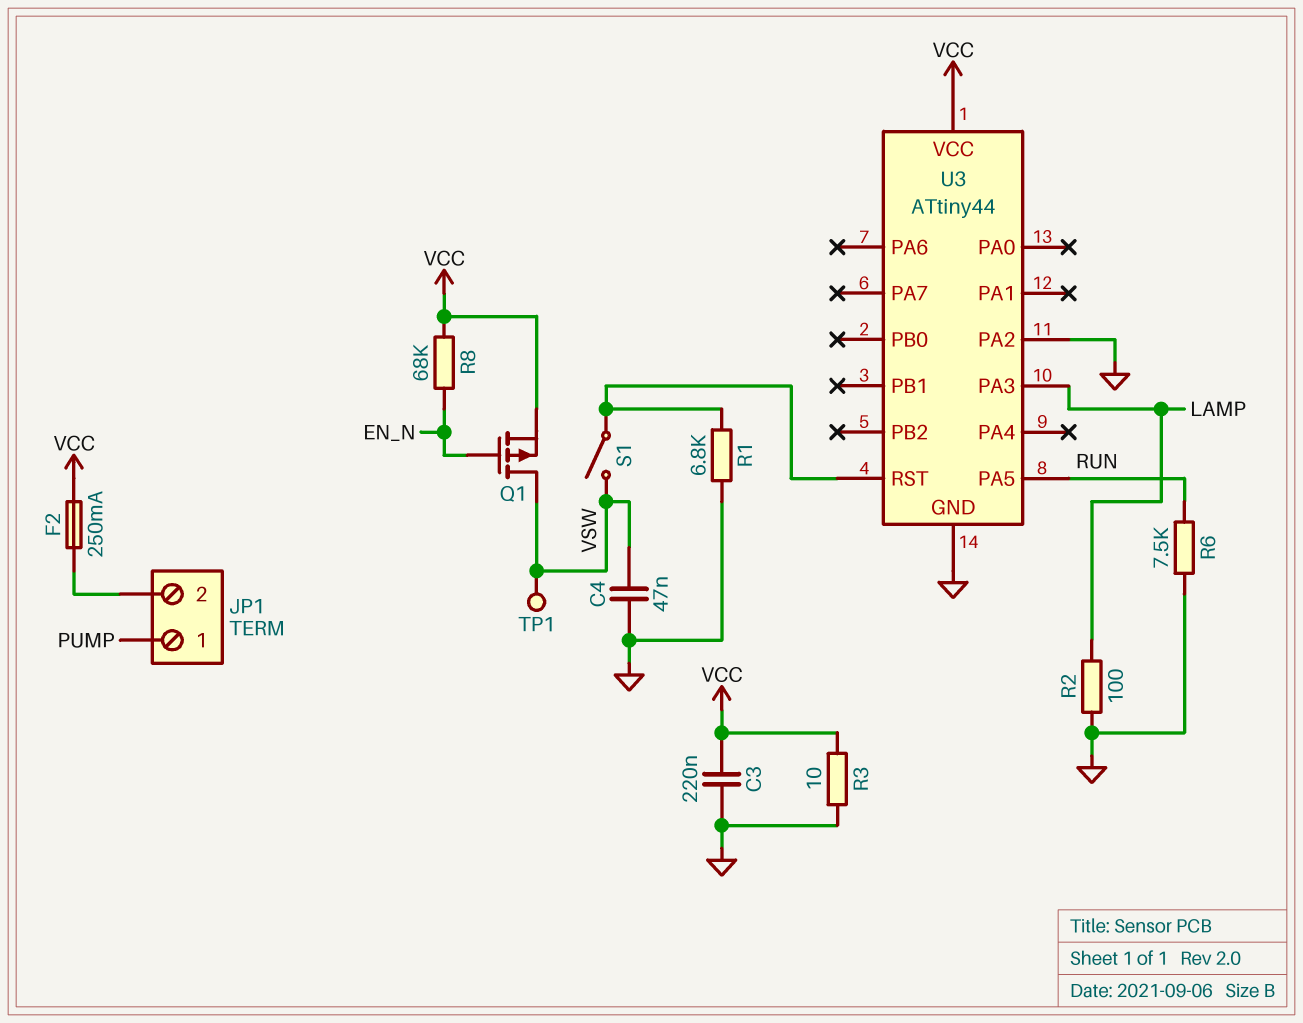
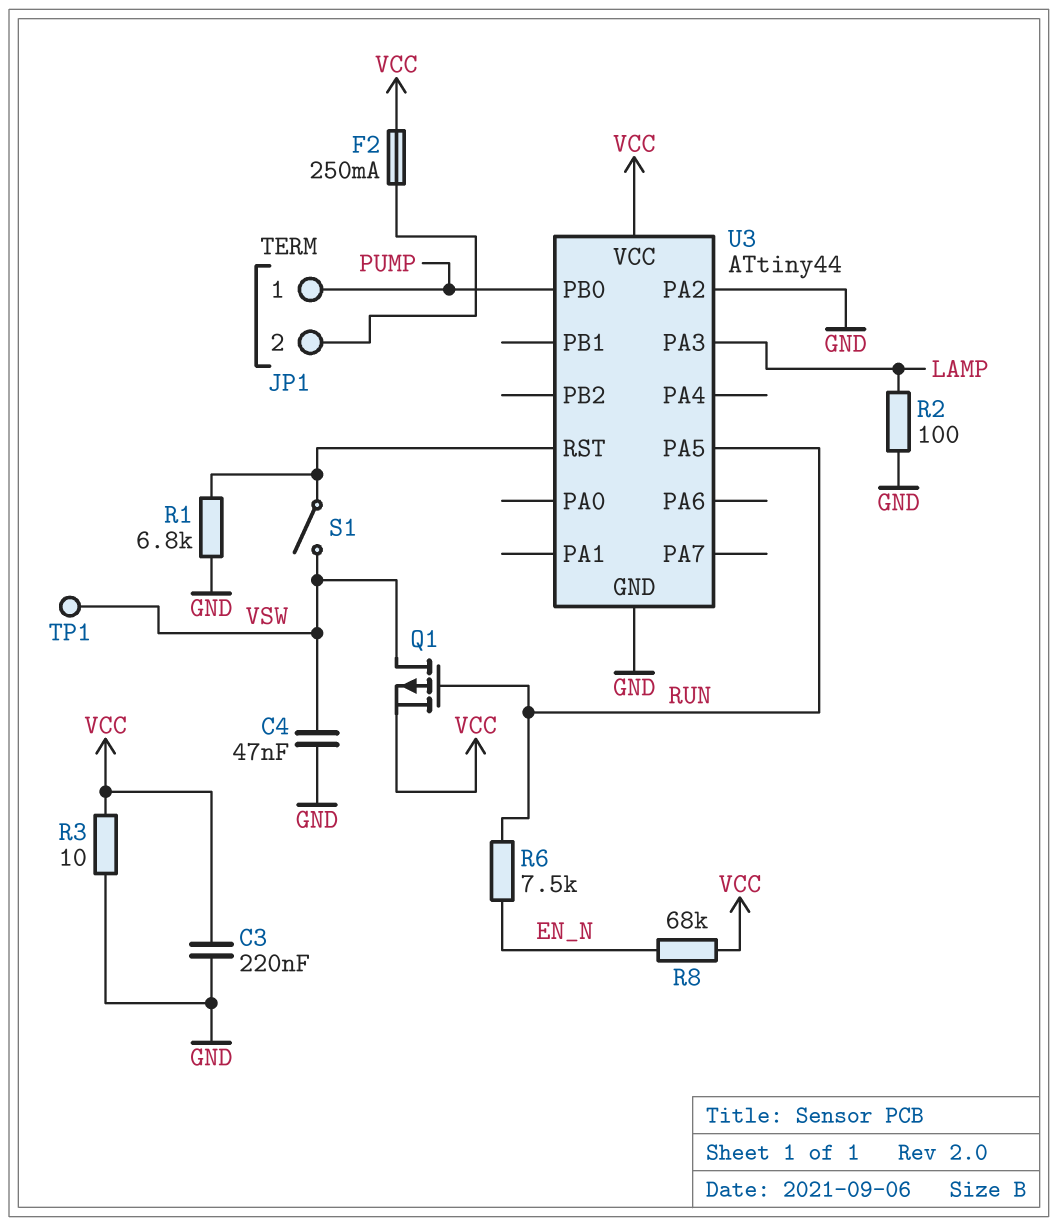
Q1: PMOS (G EN_N, D VSW, S VCC) -> PMOS (G RUN, D VSW, S VCC)
R6: 7.5k (GND, RUN) -> 7.5k (EN_N, RUN)
U3 pin PB0: none -> PUMP

